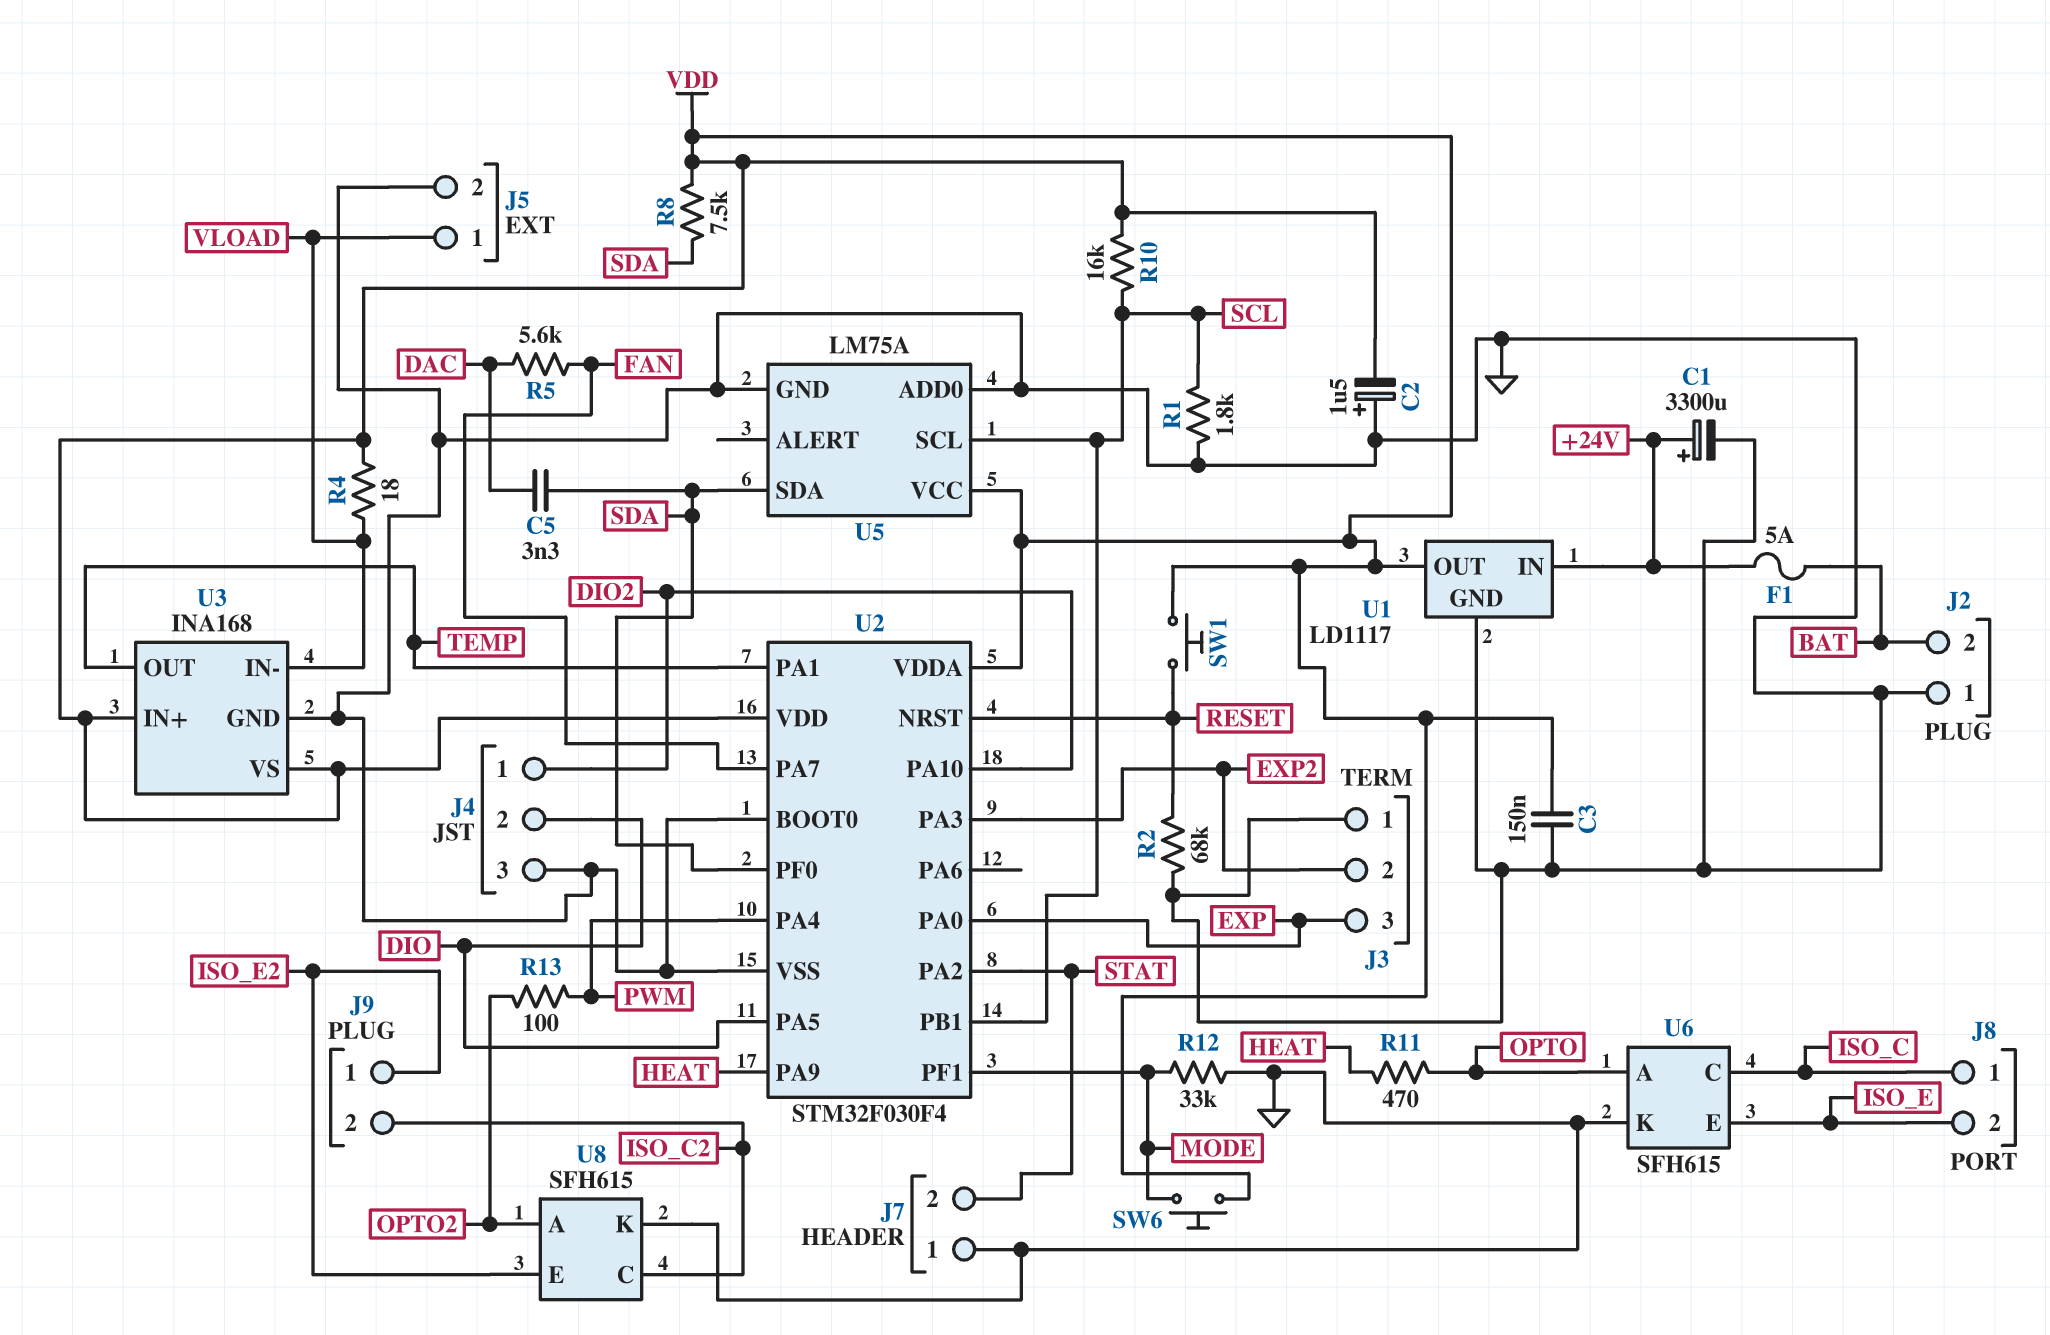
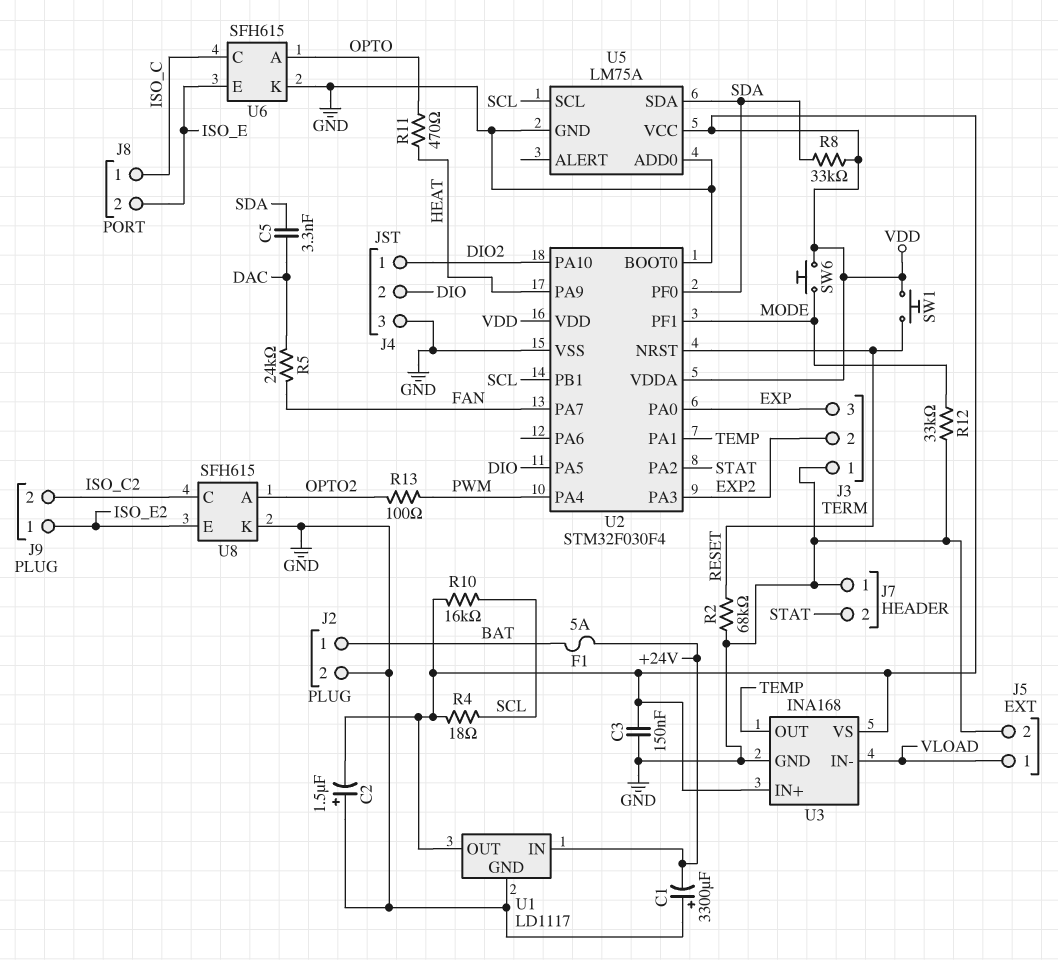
C1: 3300uF (plus +24V, minus GND) -> 3300uF (plus GND, minus +24V)
J2 pin 1: GND -> BAT
J2 pin 2: BAT -> GND
R1: 1.8k (GND, SCL) -> none
R4: 18 (VDD, VLOAD) -> 18 (SCL, VDD)
R5: 5.6k (DAC, FAN) -> 24k (DAC, FAN)
R8: 7.5k (SDA, VDD) -> 33k (SDA, VDD)

